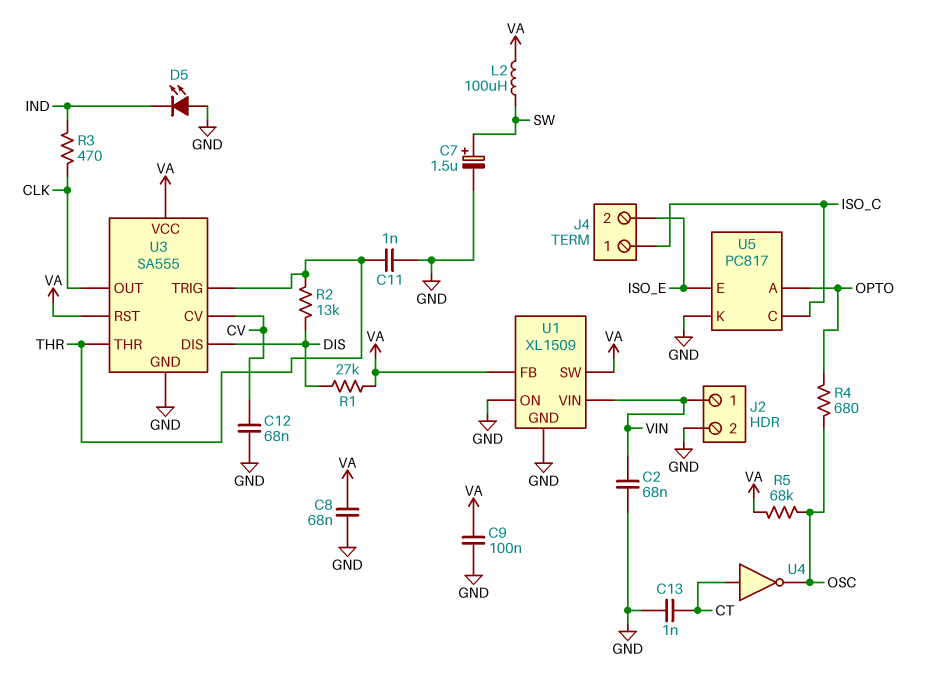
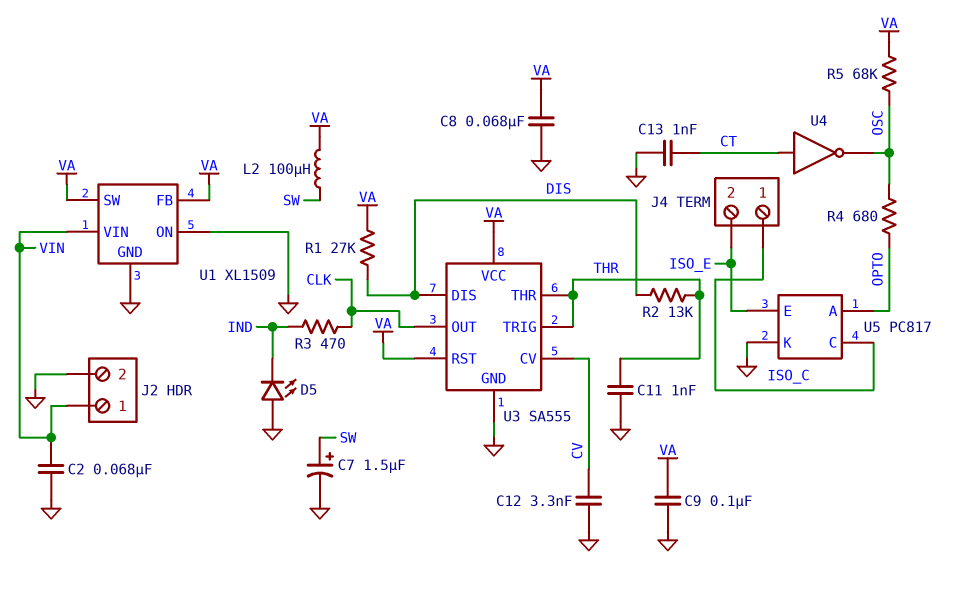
C12: 68nF (CV, GND) -> 3.3nF (CV, GND)

